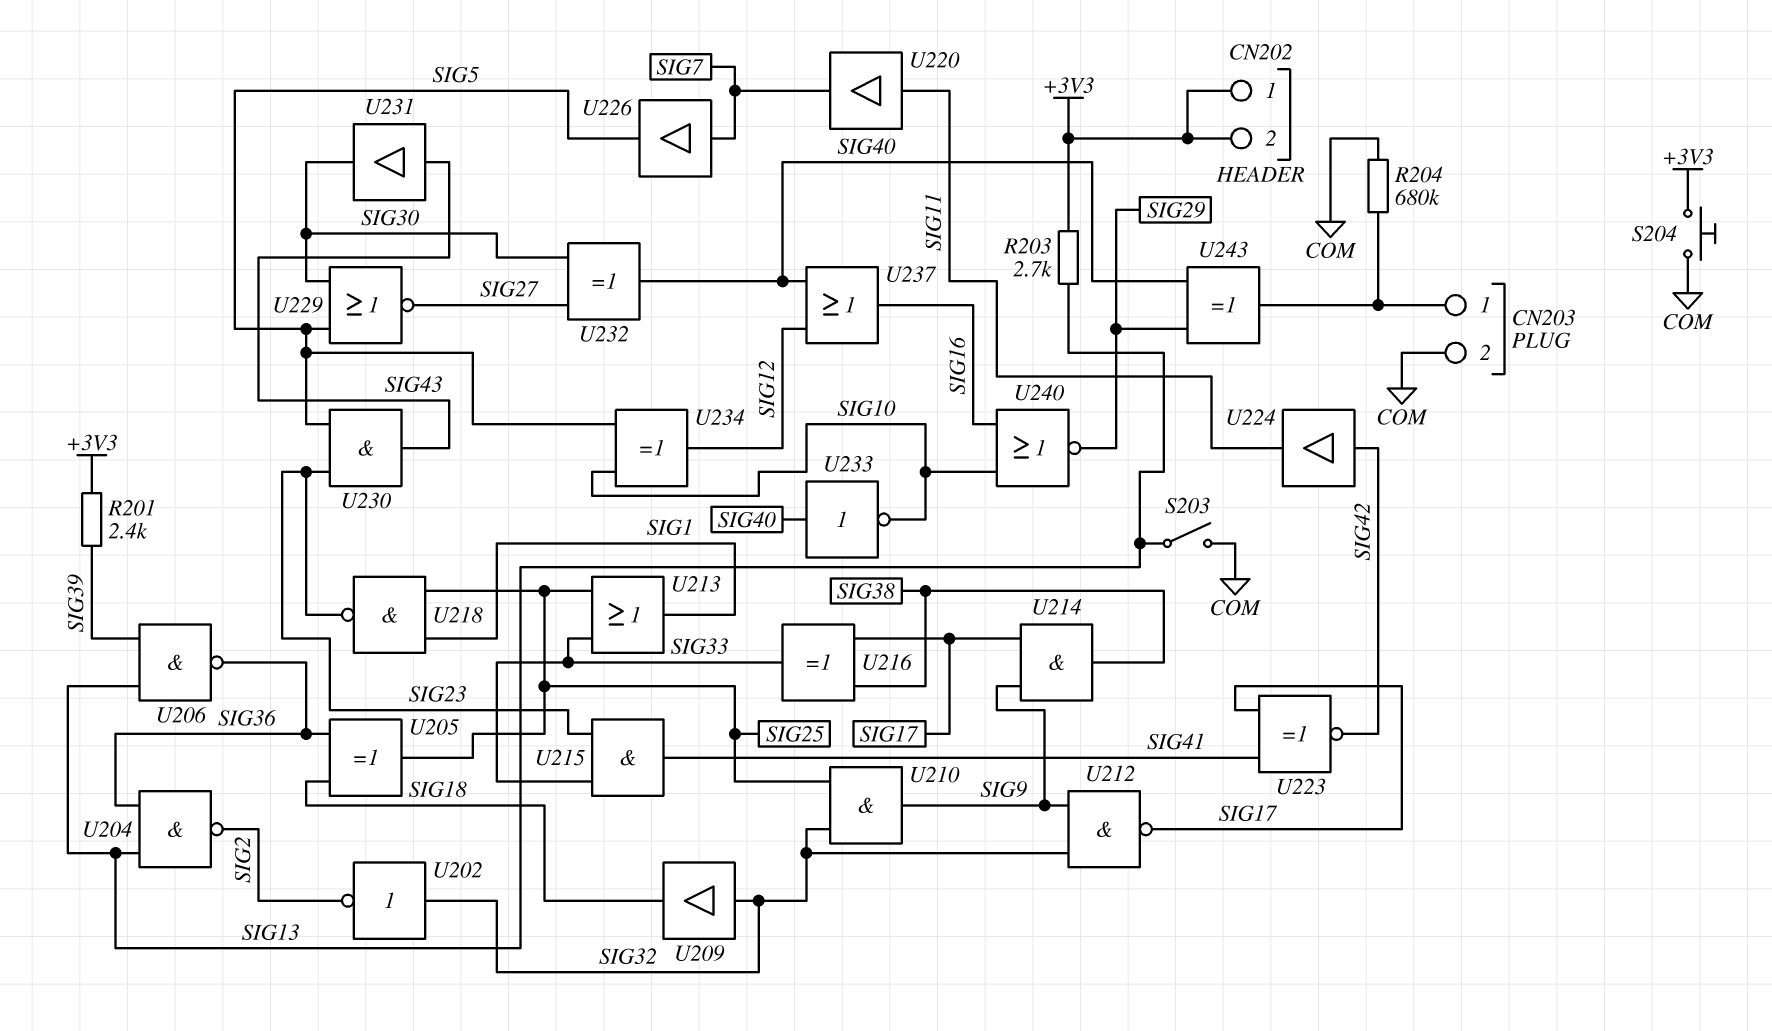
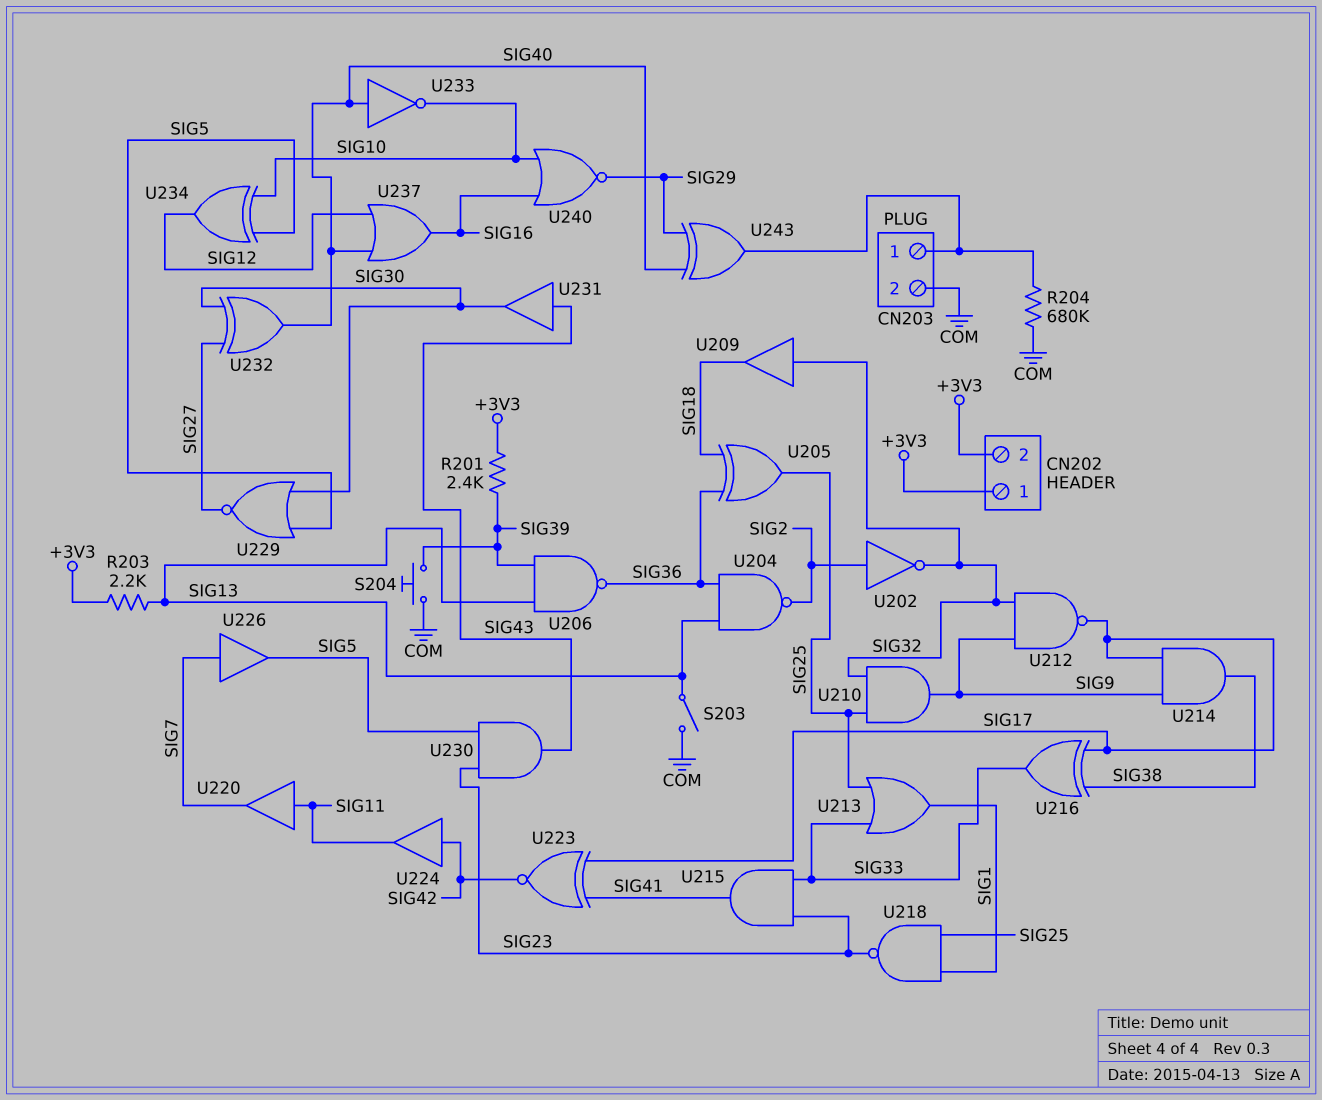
R203: 2.7k (+3V3, SIG13) -> 2.2k (+3V3, SIG13)
S204: button (+3V3, COM) -> button (COM, SIG39)
U202: NOT (in SIG32, out SIG2) -> NOT (in SIG2, out SIG32)

